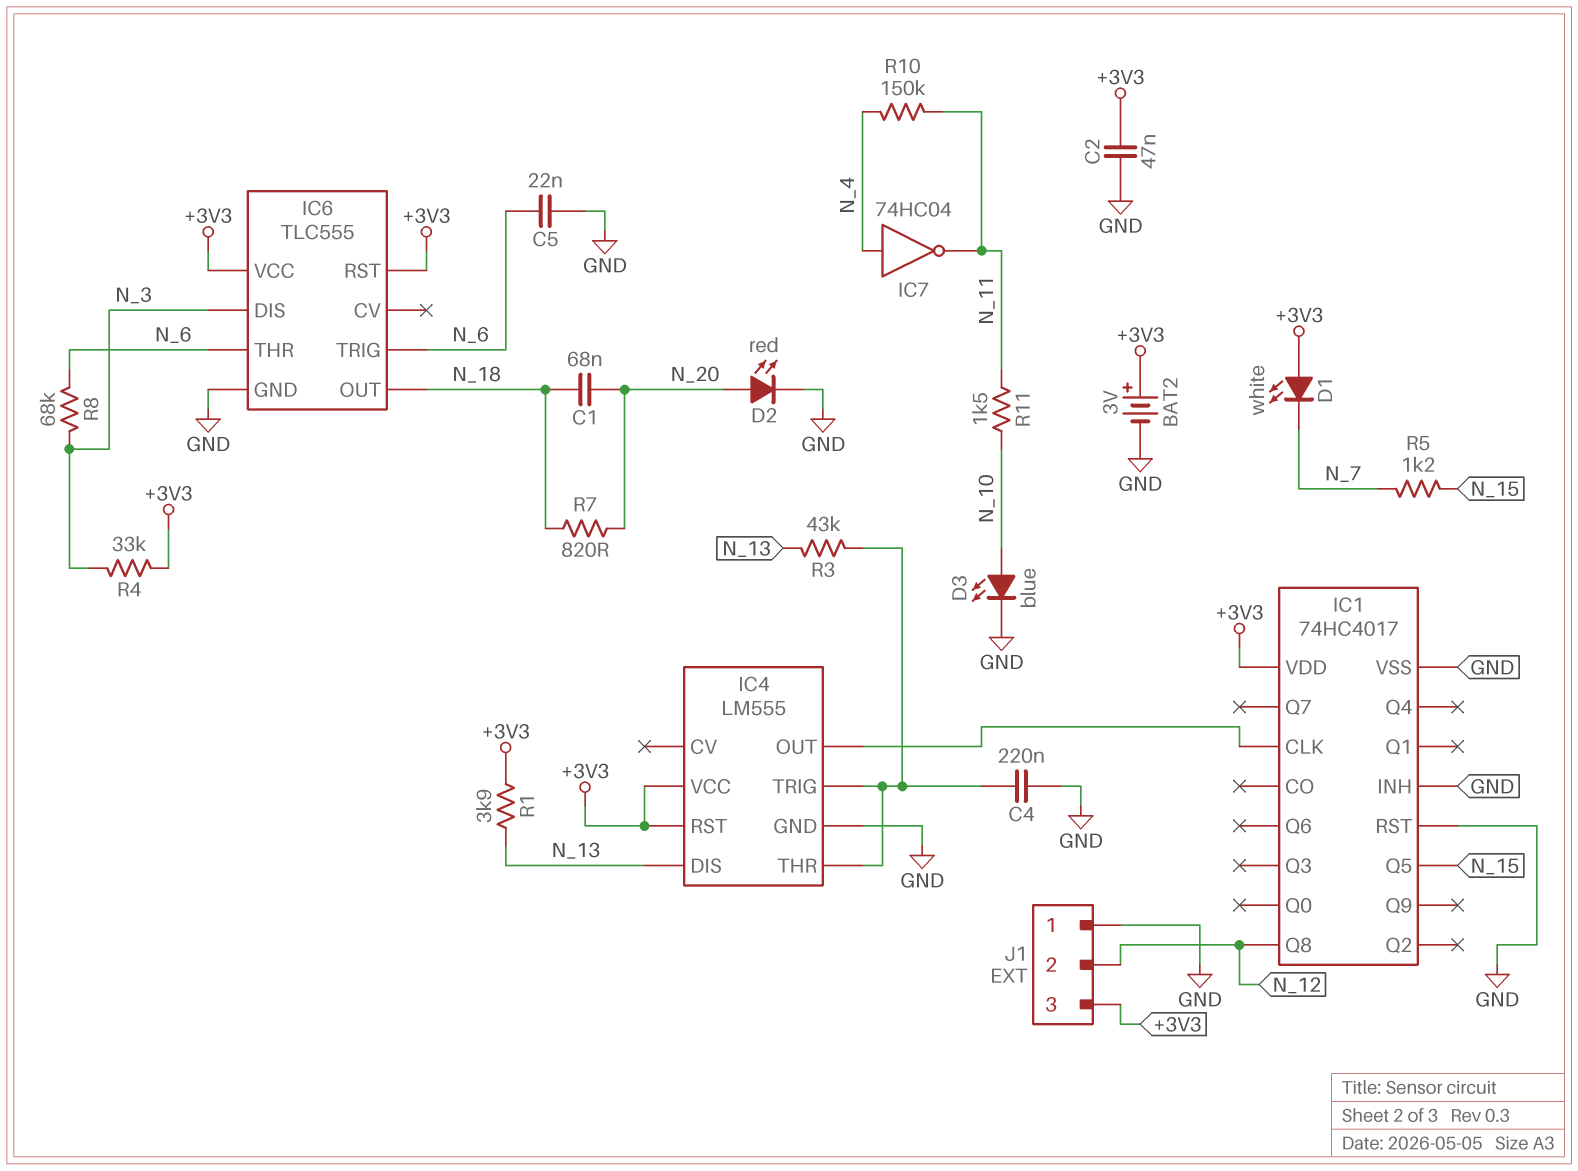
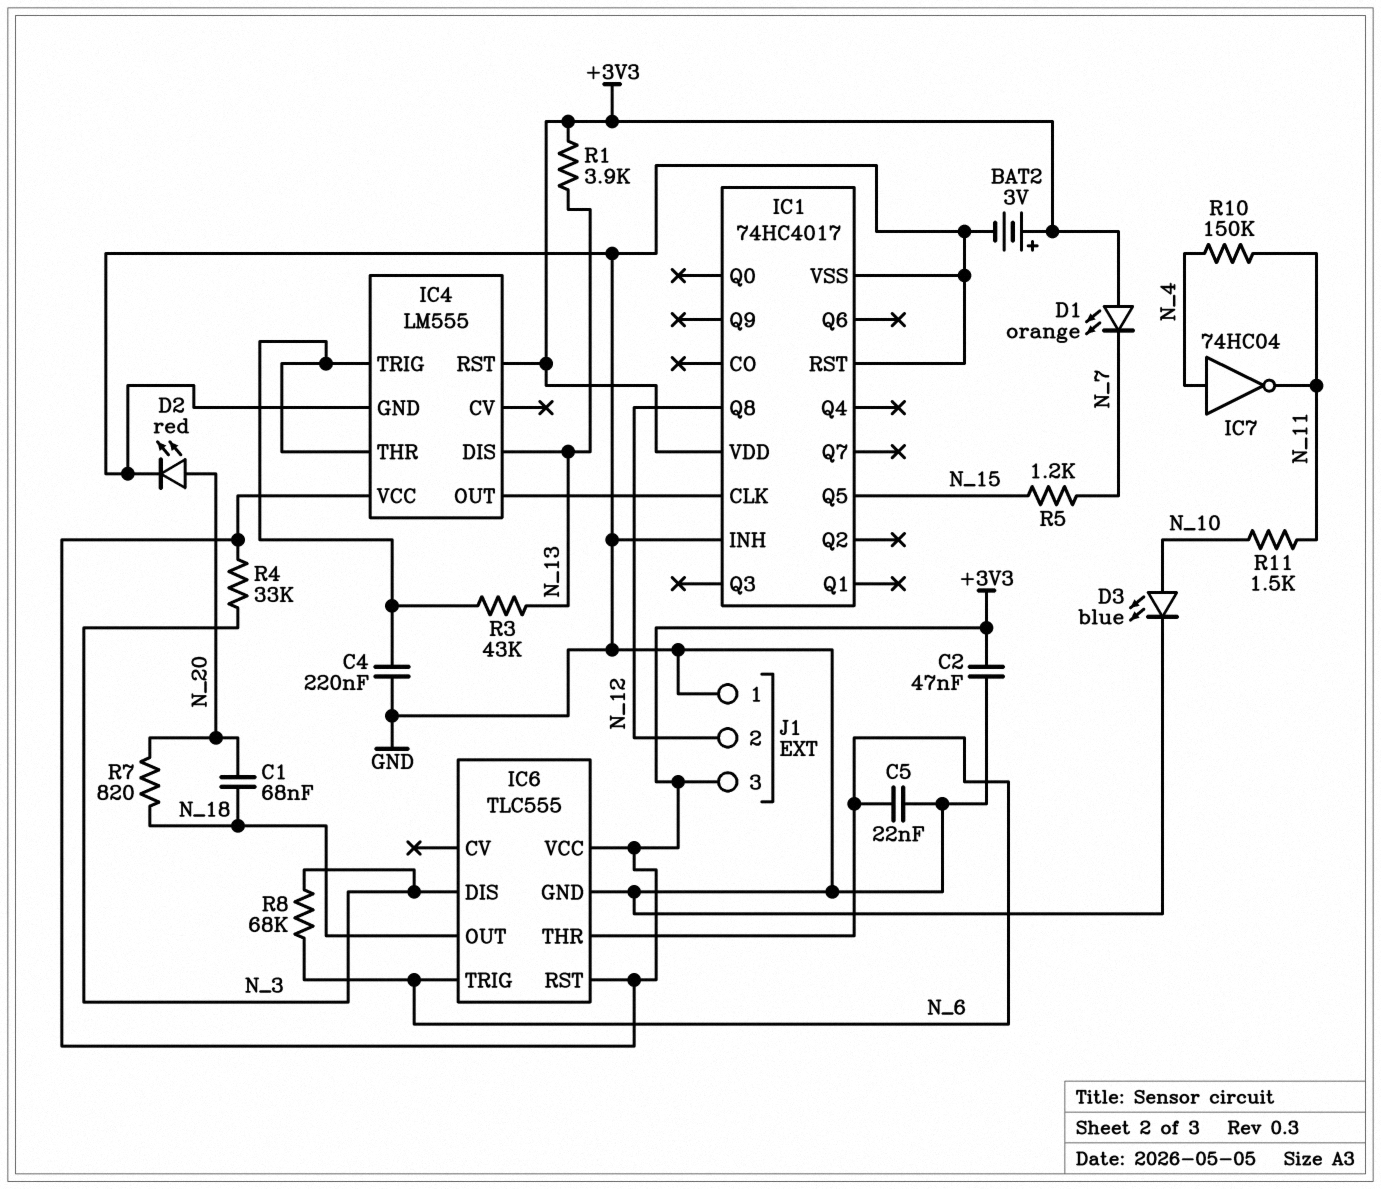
D1: LED white (A +3V3, K N_7) -> LED orange (A +3V3, K N_7)

